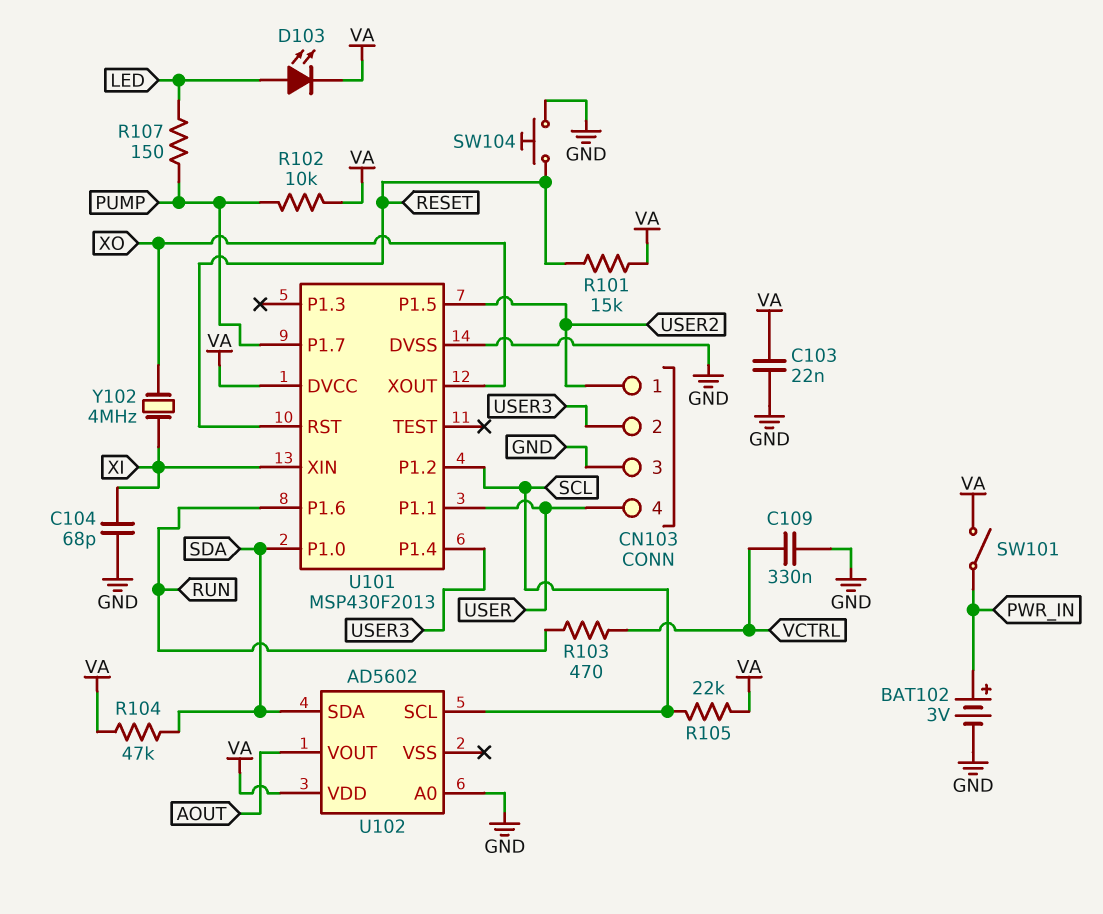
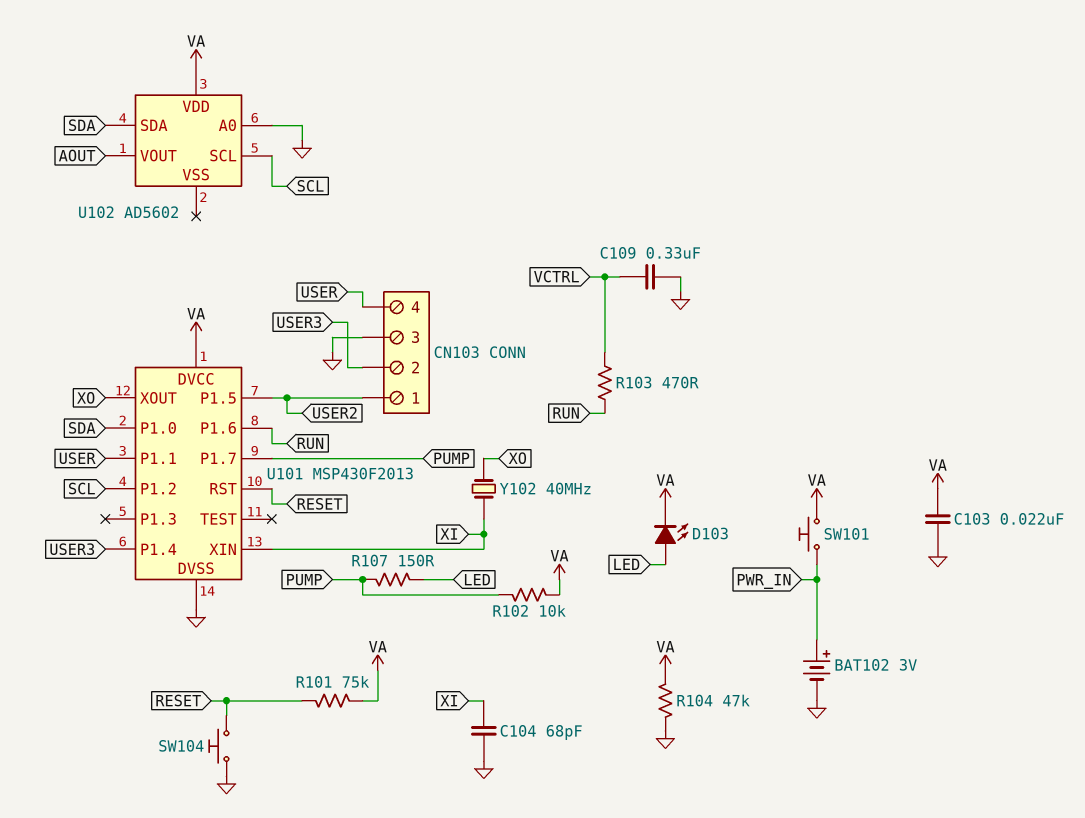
R101: 15k (RESET, VA) -> 75k (RESET, VA)
R104: 47k (SDA, VA) -> 47k (GND, VA)
R105: 22k (SCL, VA) -> none
SW101: switch (PWR_IN, VA) -> button (PWR_IN, VA)
Y102: 4MHz (XI, XO) -> 40MHz (XI, XO)

